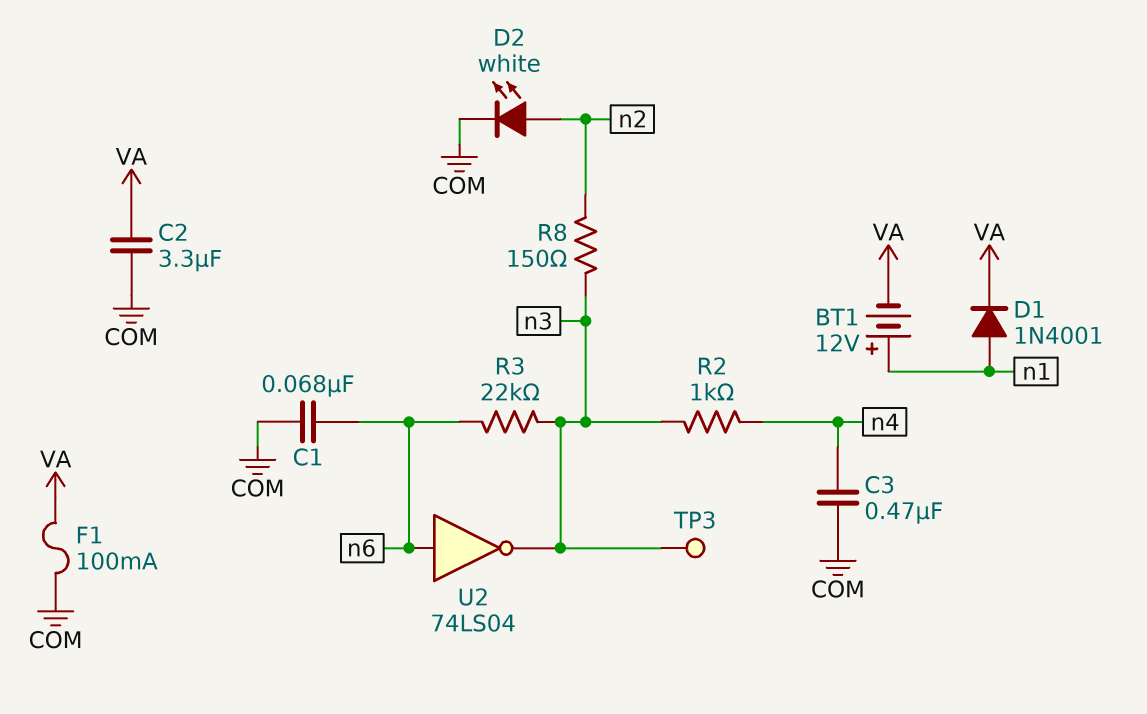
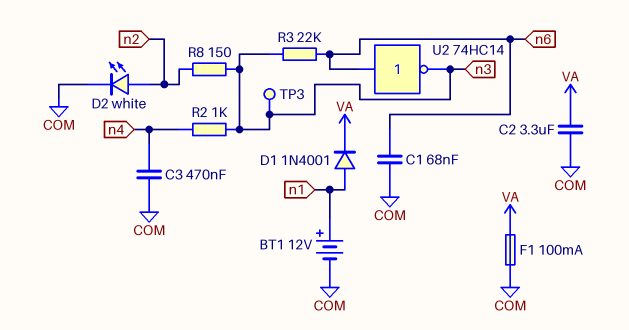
BT1: 12V (plus n1, minus VA) -> 12V (plus n1, minus COM)
U2: NOT 74LS04 (in n6, out n3) -> NOT 74HC14 (in n6, out n3)

